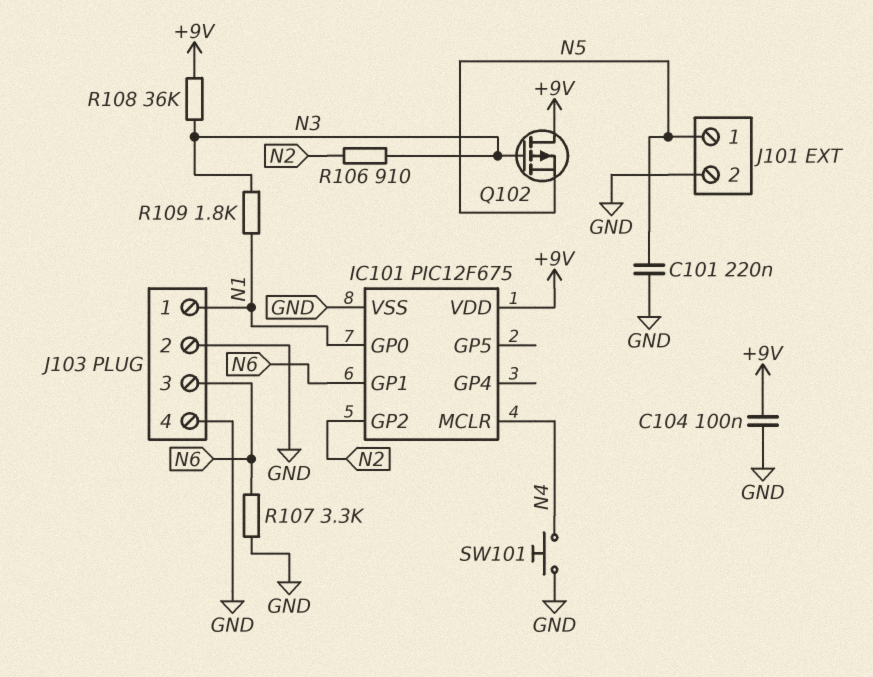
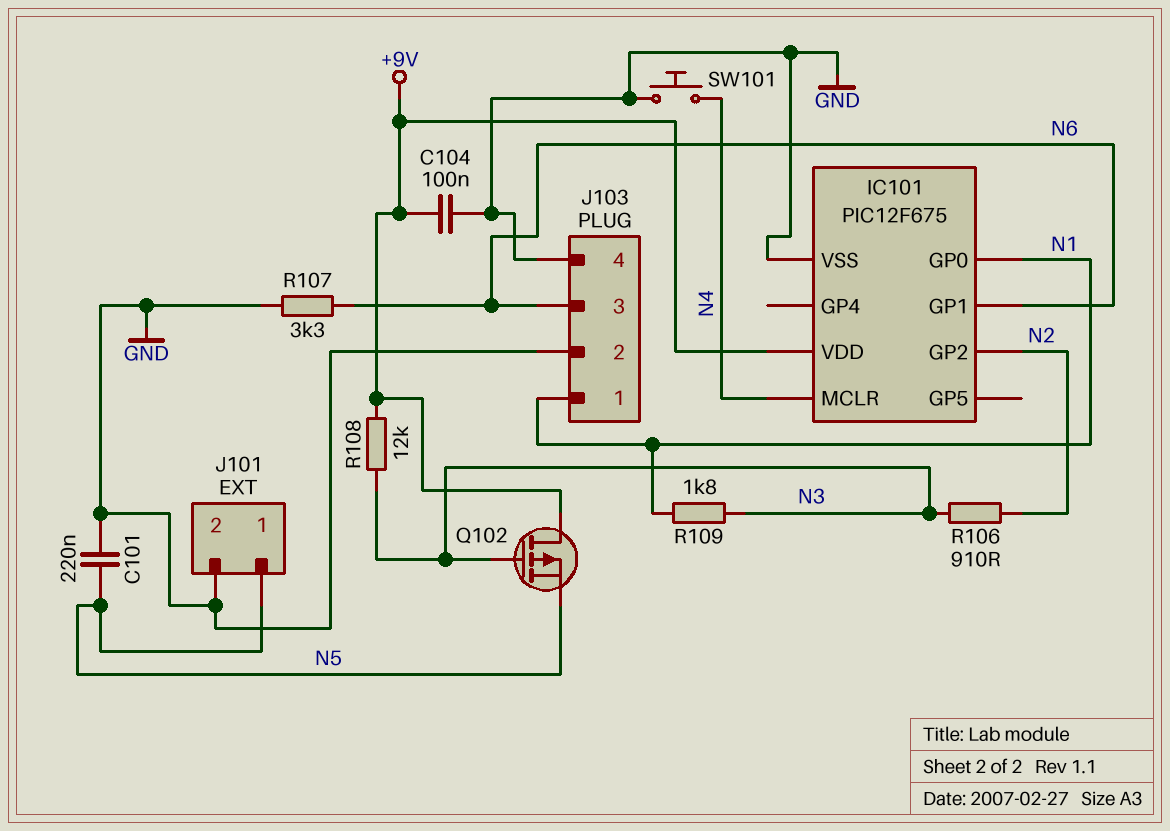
R108: 36k (+9V, N3) -> 12k (+9V, N3)

